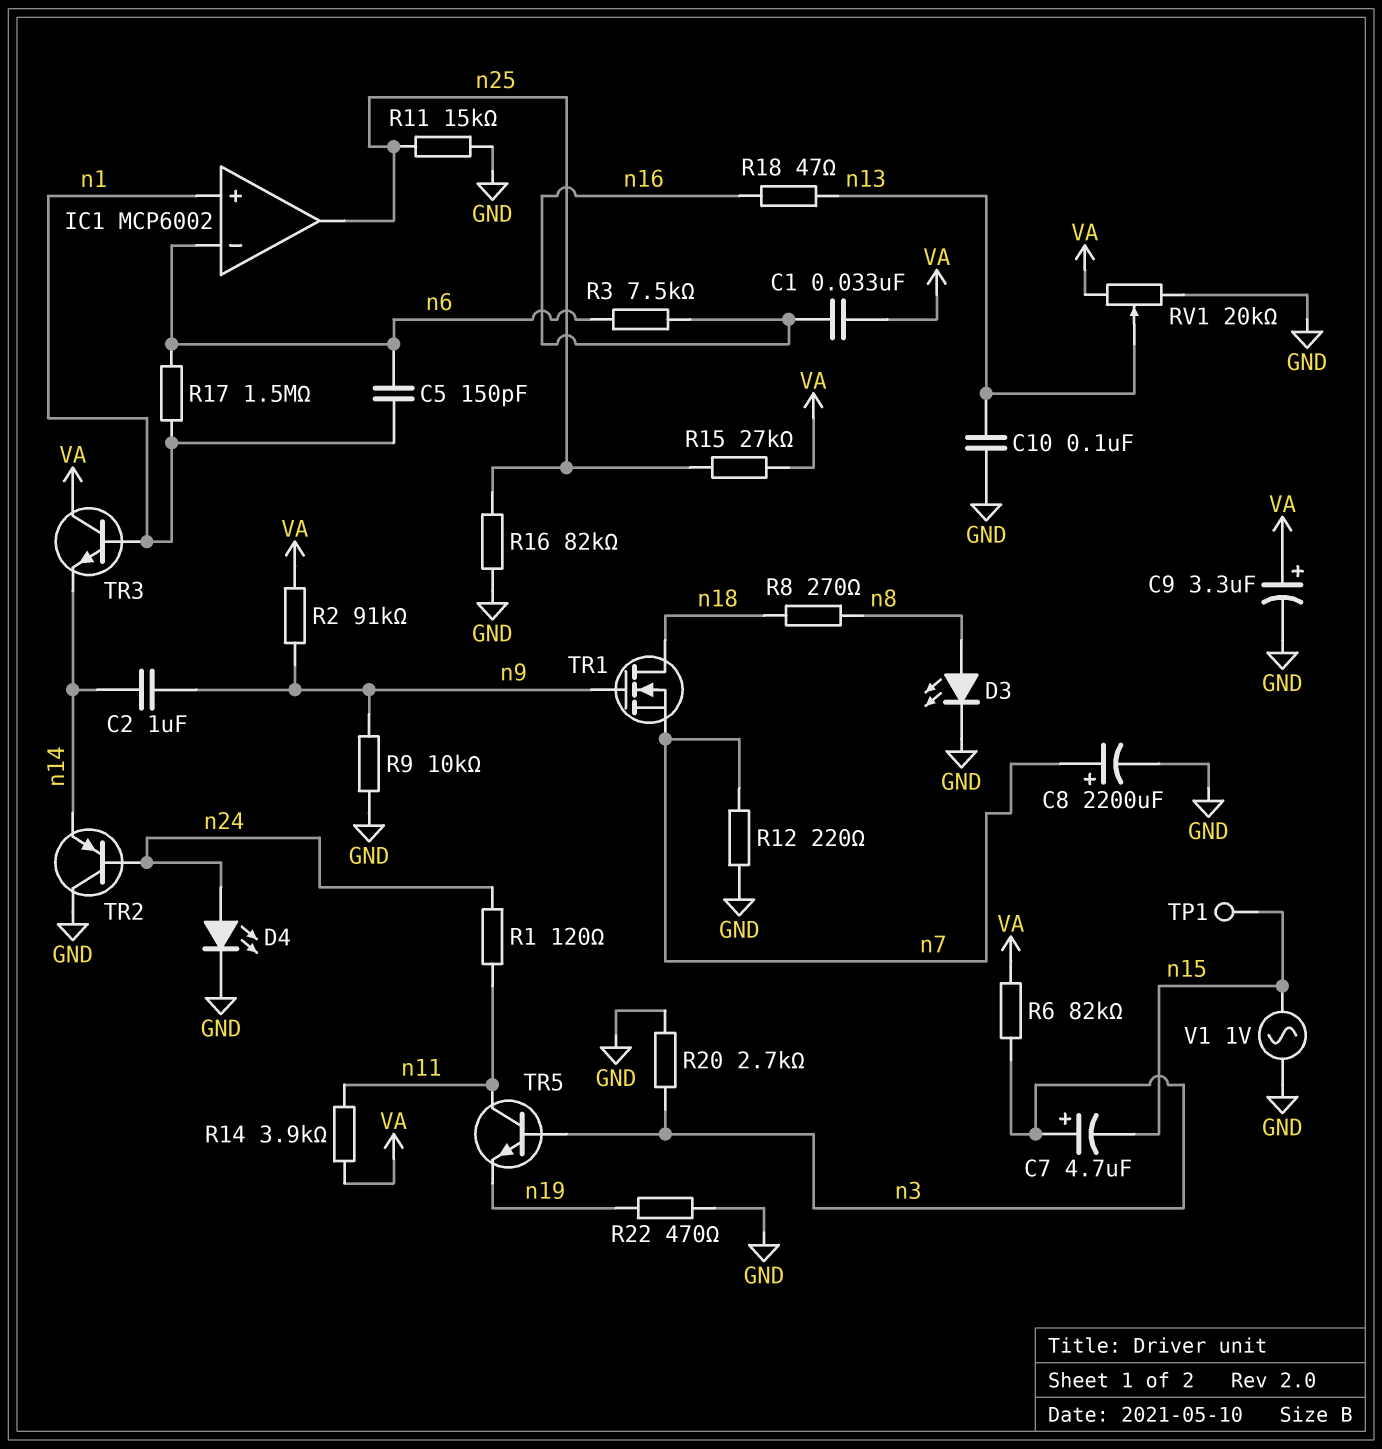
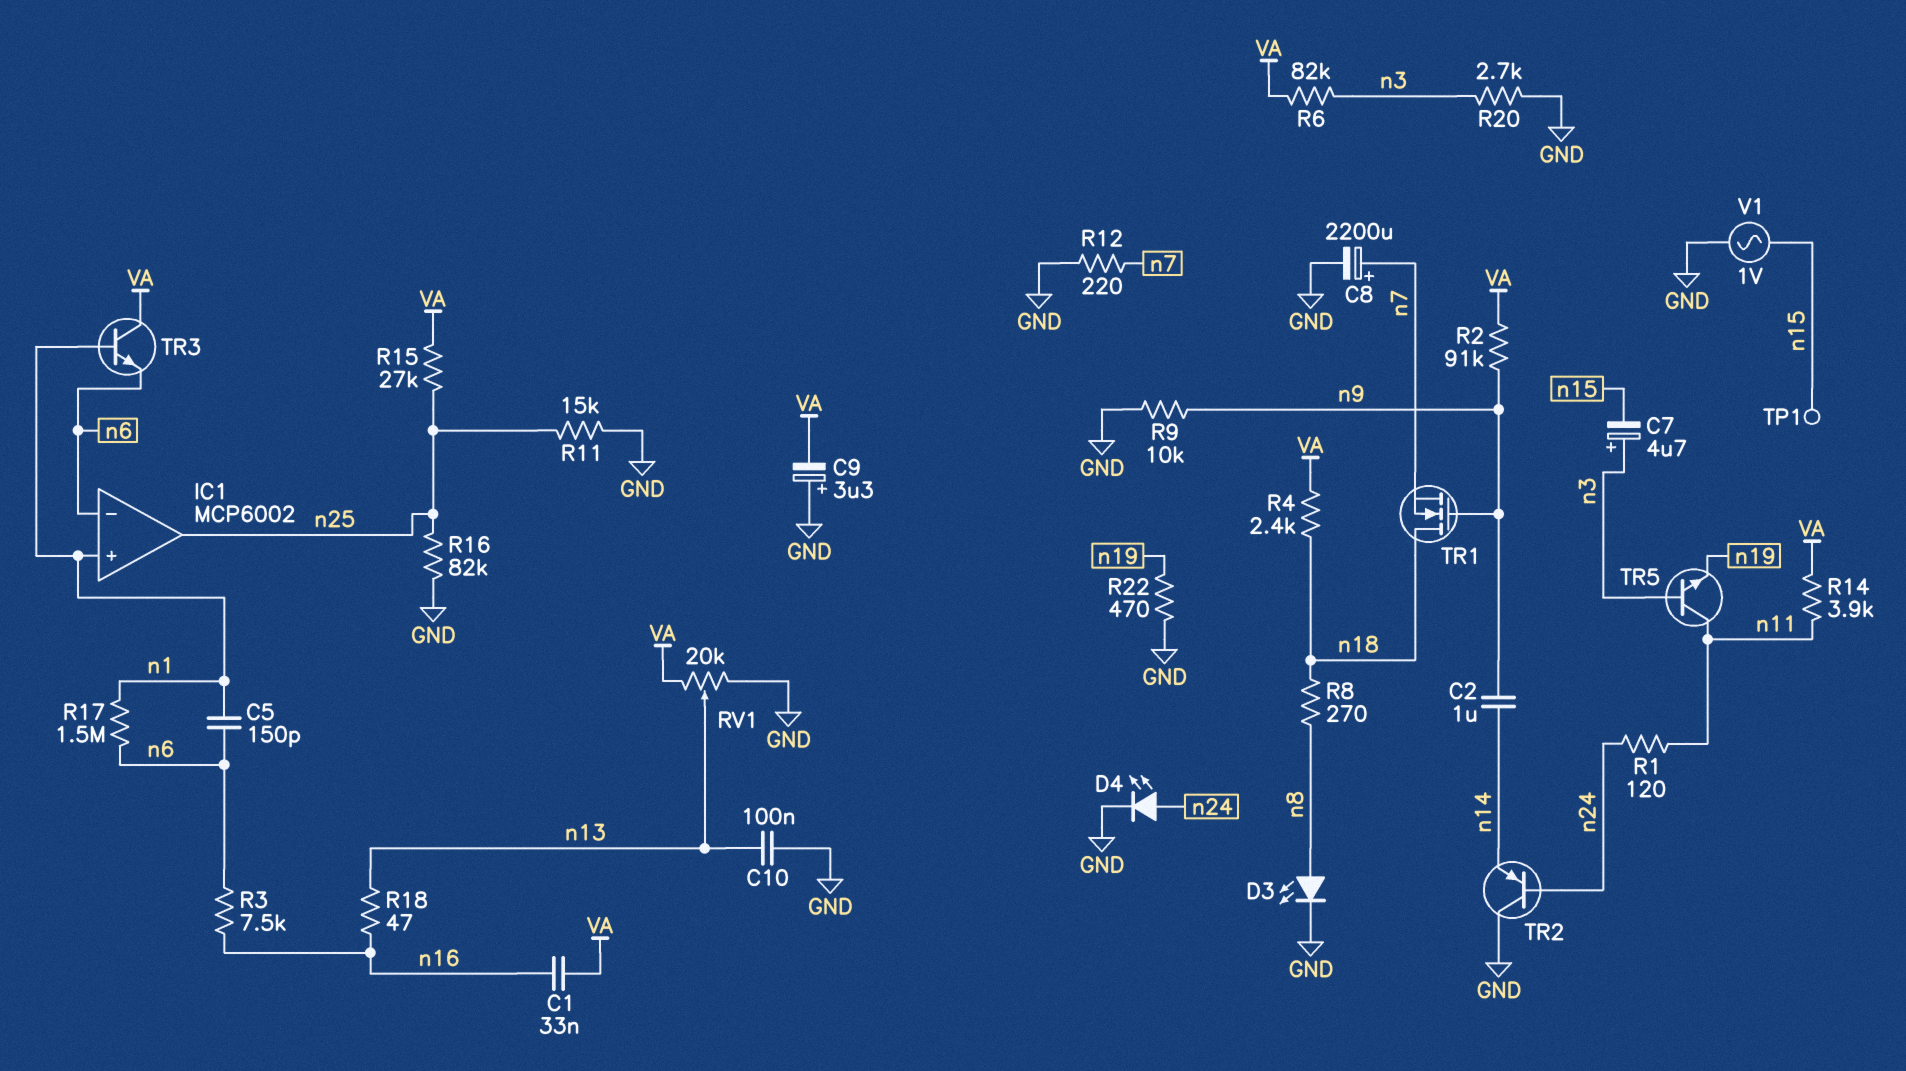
C9: 3.3uF (plus VA, minus GND) -> 3.3uF (plus GND, minus VA)
R4: none -> 2.4k (VA, n18)
TR3: NPN (B n1, C VA, E n14) -> NPN (B n1, C VA, E n6)

